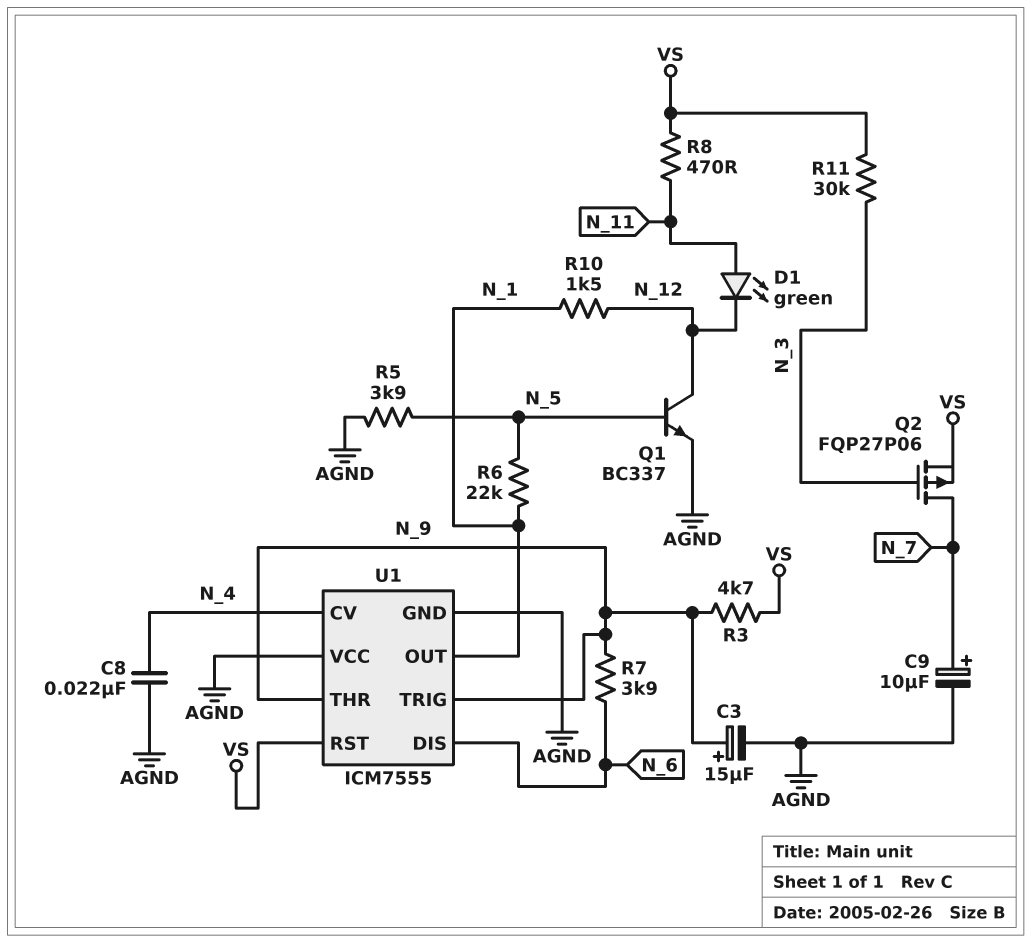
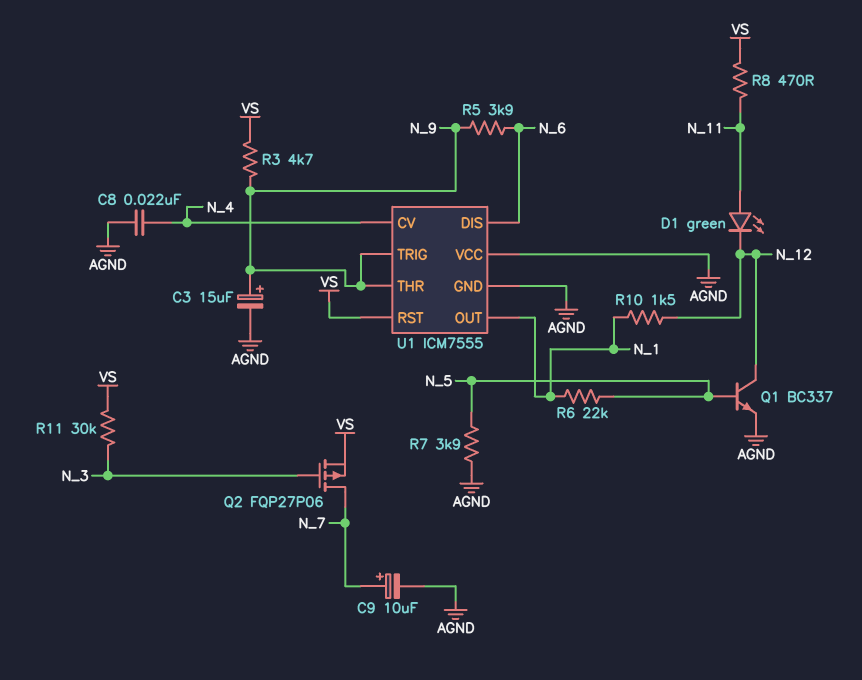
R5: 3.9k (AGND, N_5) -> 3.9k (N_6, N_9)
R7: 3.9k (N_6, N_9) -> 3.9k (AGND, N_5)

